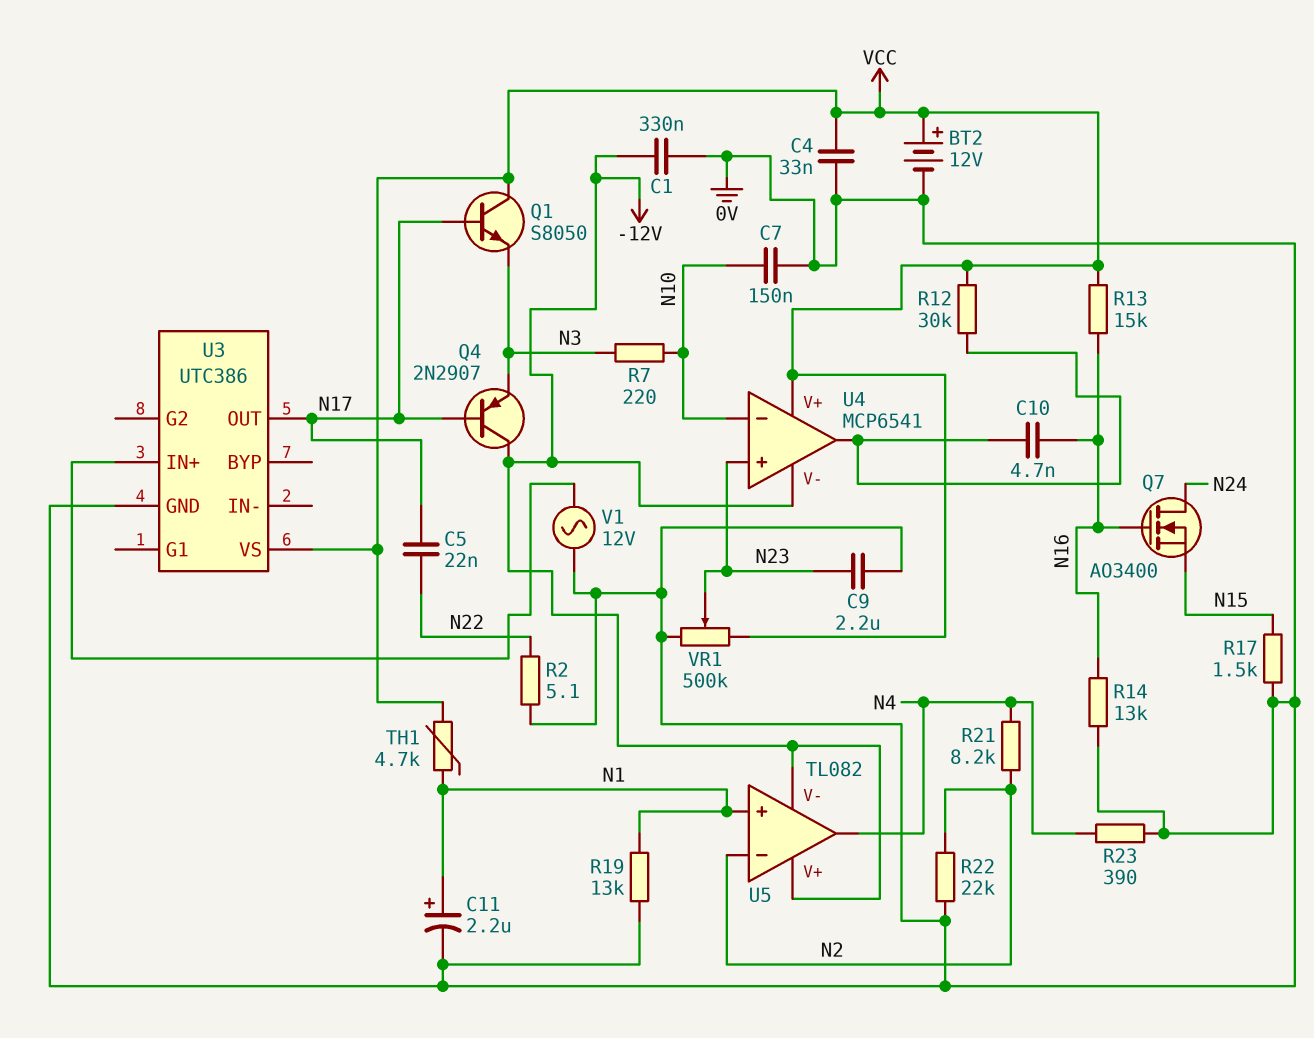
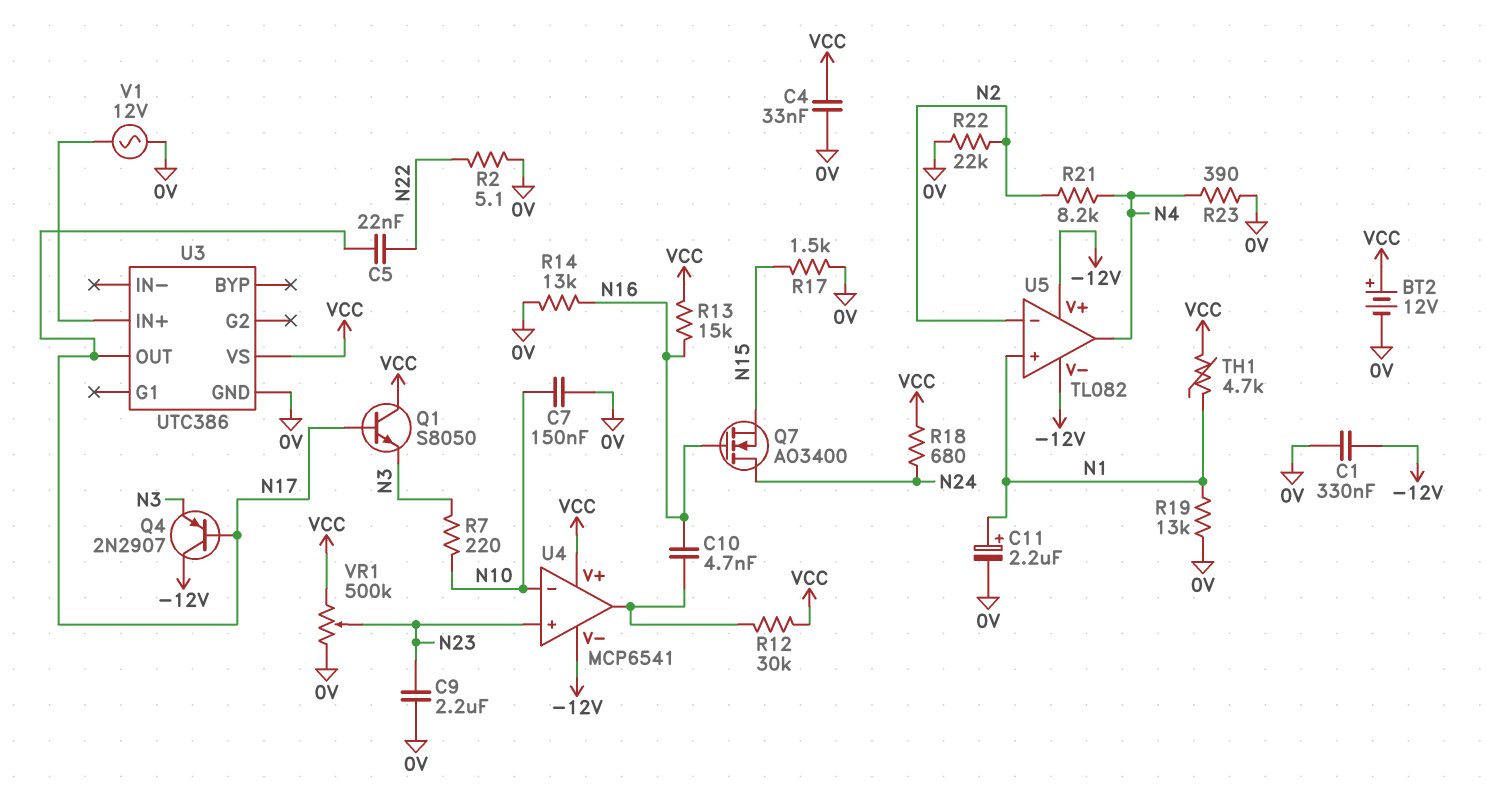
R18: none -> 680 (N24, VCC)

